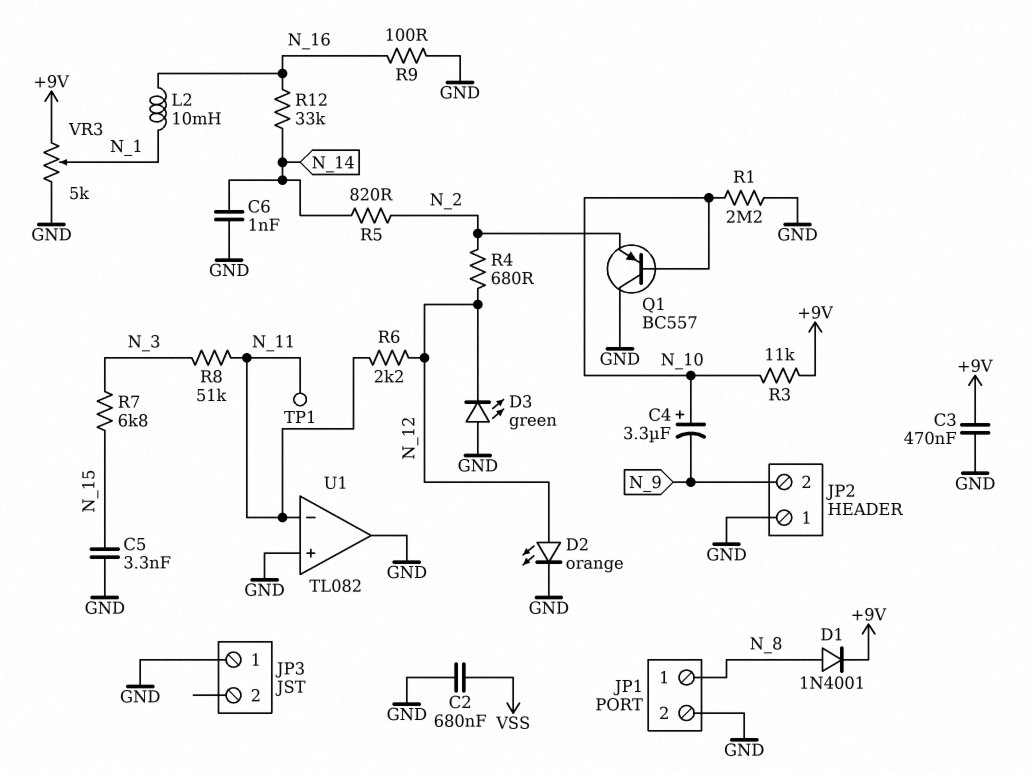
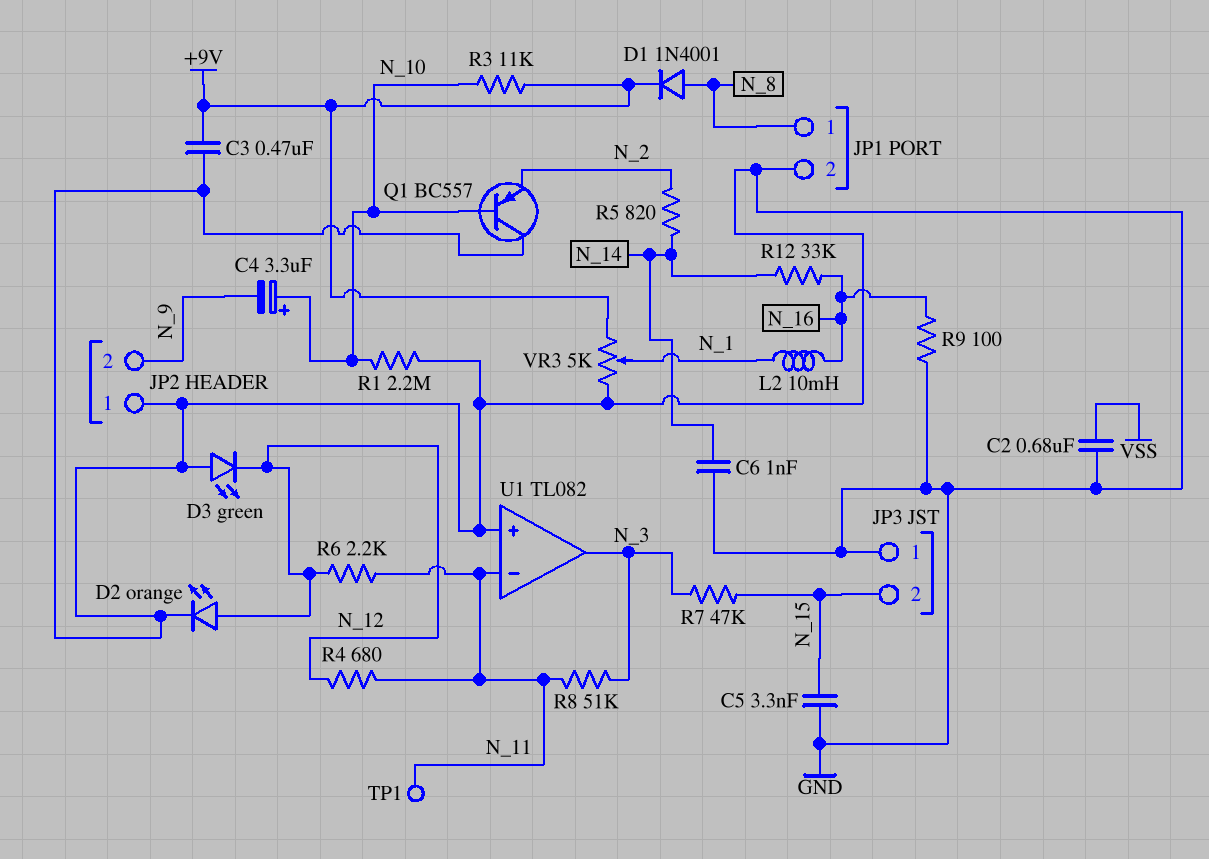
JP3 pin 2: none -> N_15
R4: 680 (N_2, N_12) -> 680 (N_11, N_12)
R7: 6.8k (N_3, N_15) -> 47k (N_3, N_15)
U1 pin out: GND -> N_3

